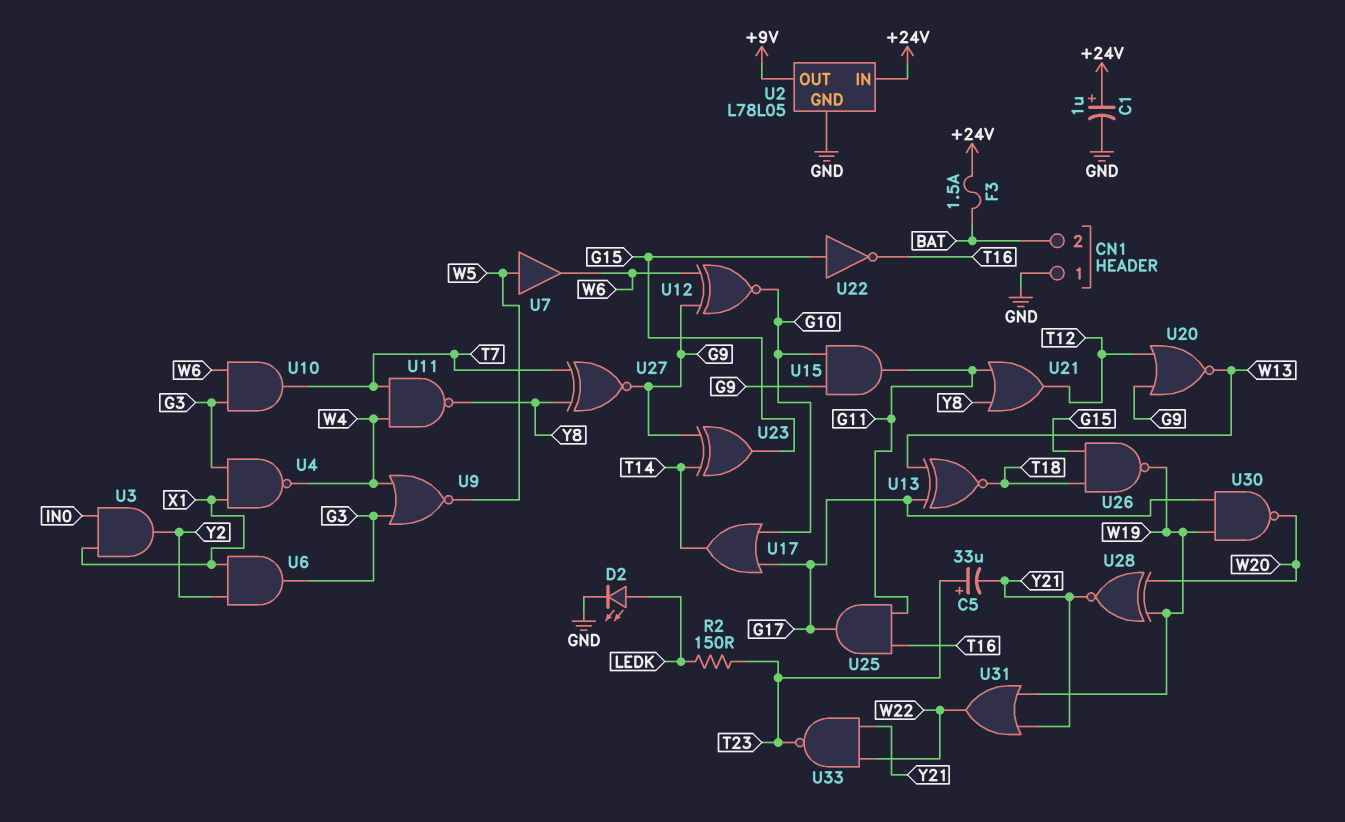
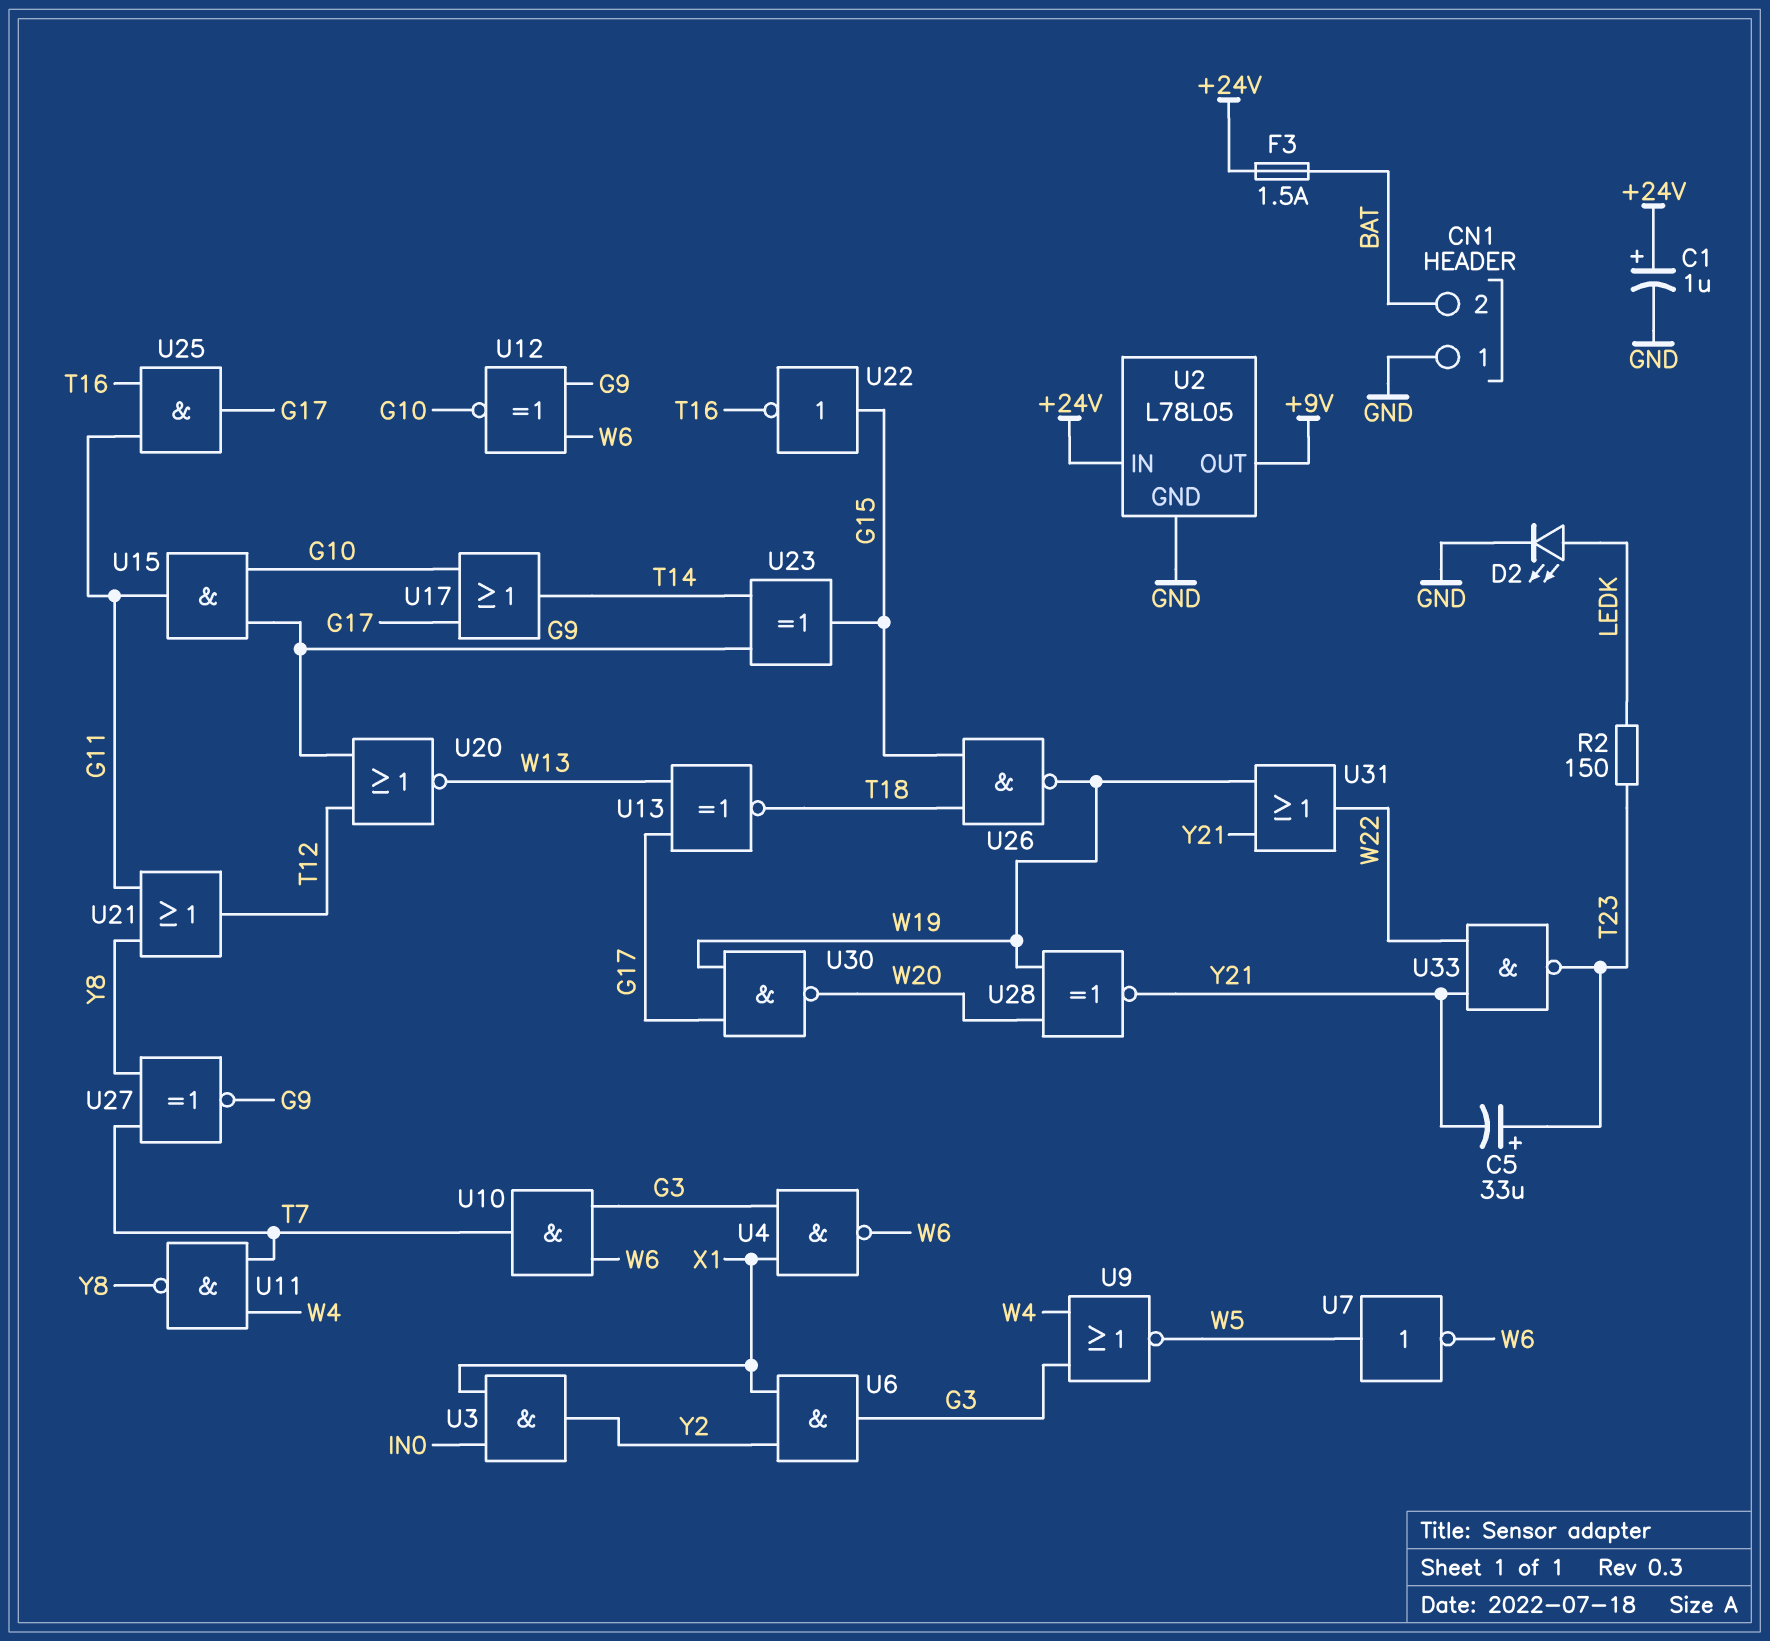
U4: NAND (in G3, in X1, out W4) -> NAND (in G3, in X1, out W6)
U7: buffer (in W5, out W6) -> NOT (in W5, out W6)

